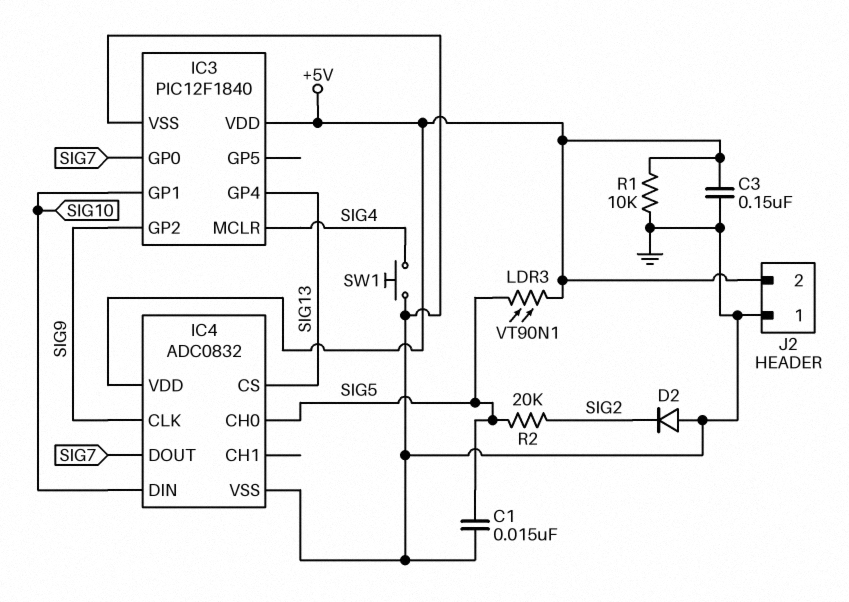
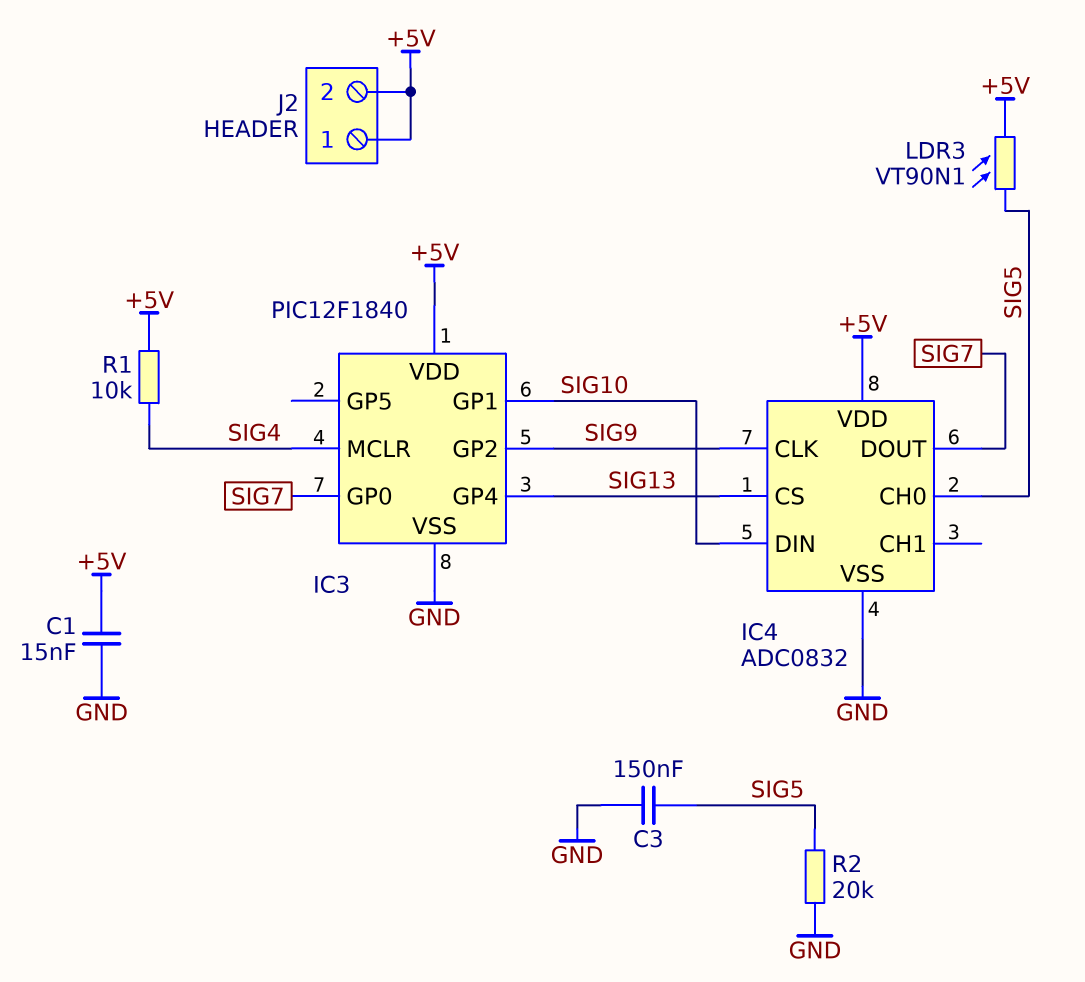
C1: 15nF (GND, SIG5) -> 15nF (+5V, GND)
C3: 150nF (+5V, GND) -> 150nF (GND, SIG5)
D2: diode (A GND, K SIG2) -> none
J2 pin 1: GND -> +5V
R1: 10k (+5V, GND) -> 10k (+5V, SIG4)
R2: 20k (SIG2, SIG5) -> 20k (GND, SIG5)
SW1: button (GND, SIG4) -> none

